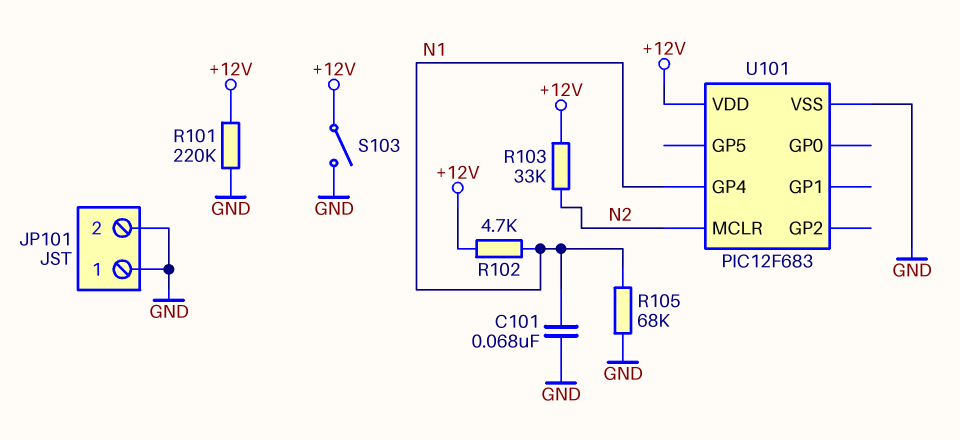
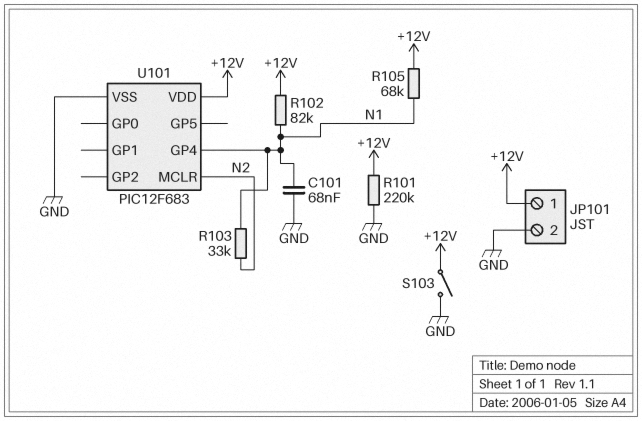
JP101 pin 1: GND -> +12V
R102: 4.7k (+12V, N1) -> 82k (+12V, N1)
R103: 33k (+12V, N2) -> 33k (N1, N2)
R105: 68k (GND, N1) -> 68k (+12V, N1)

